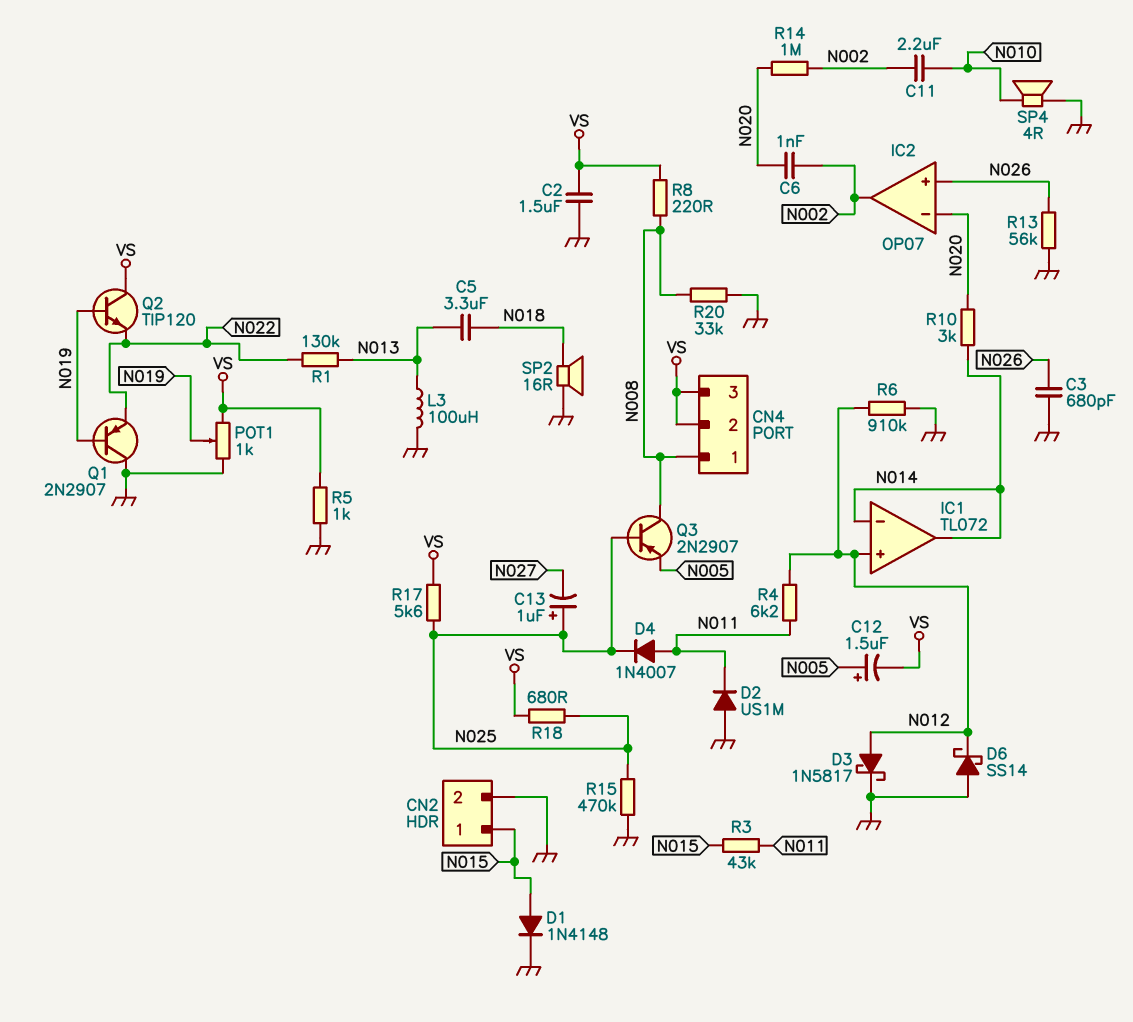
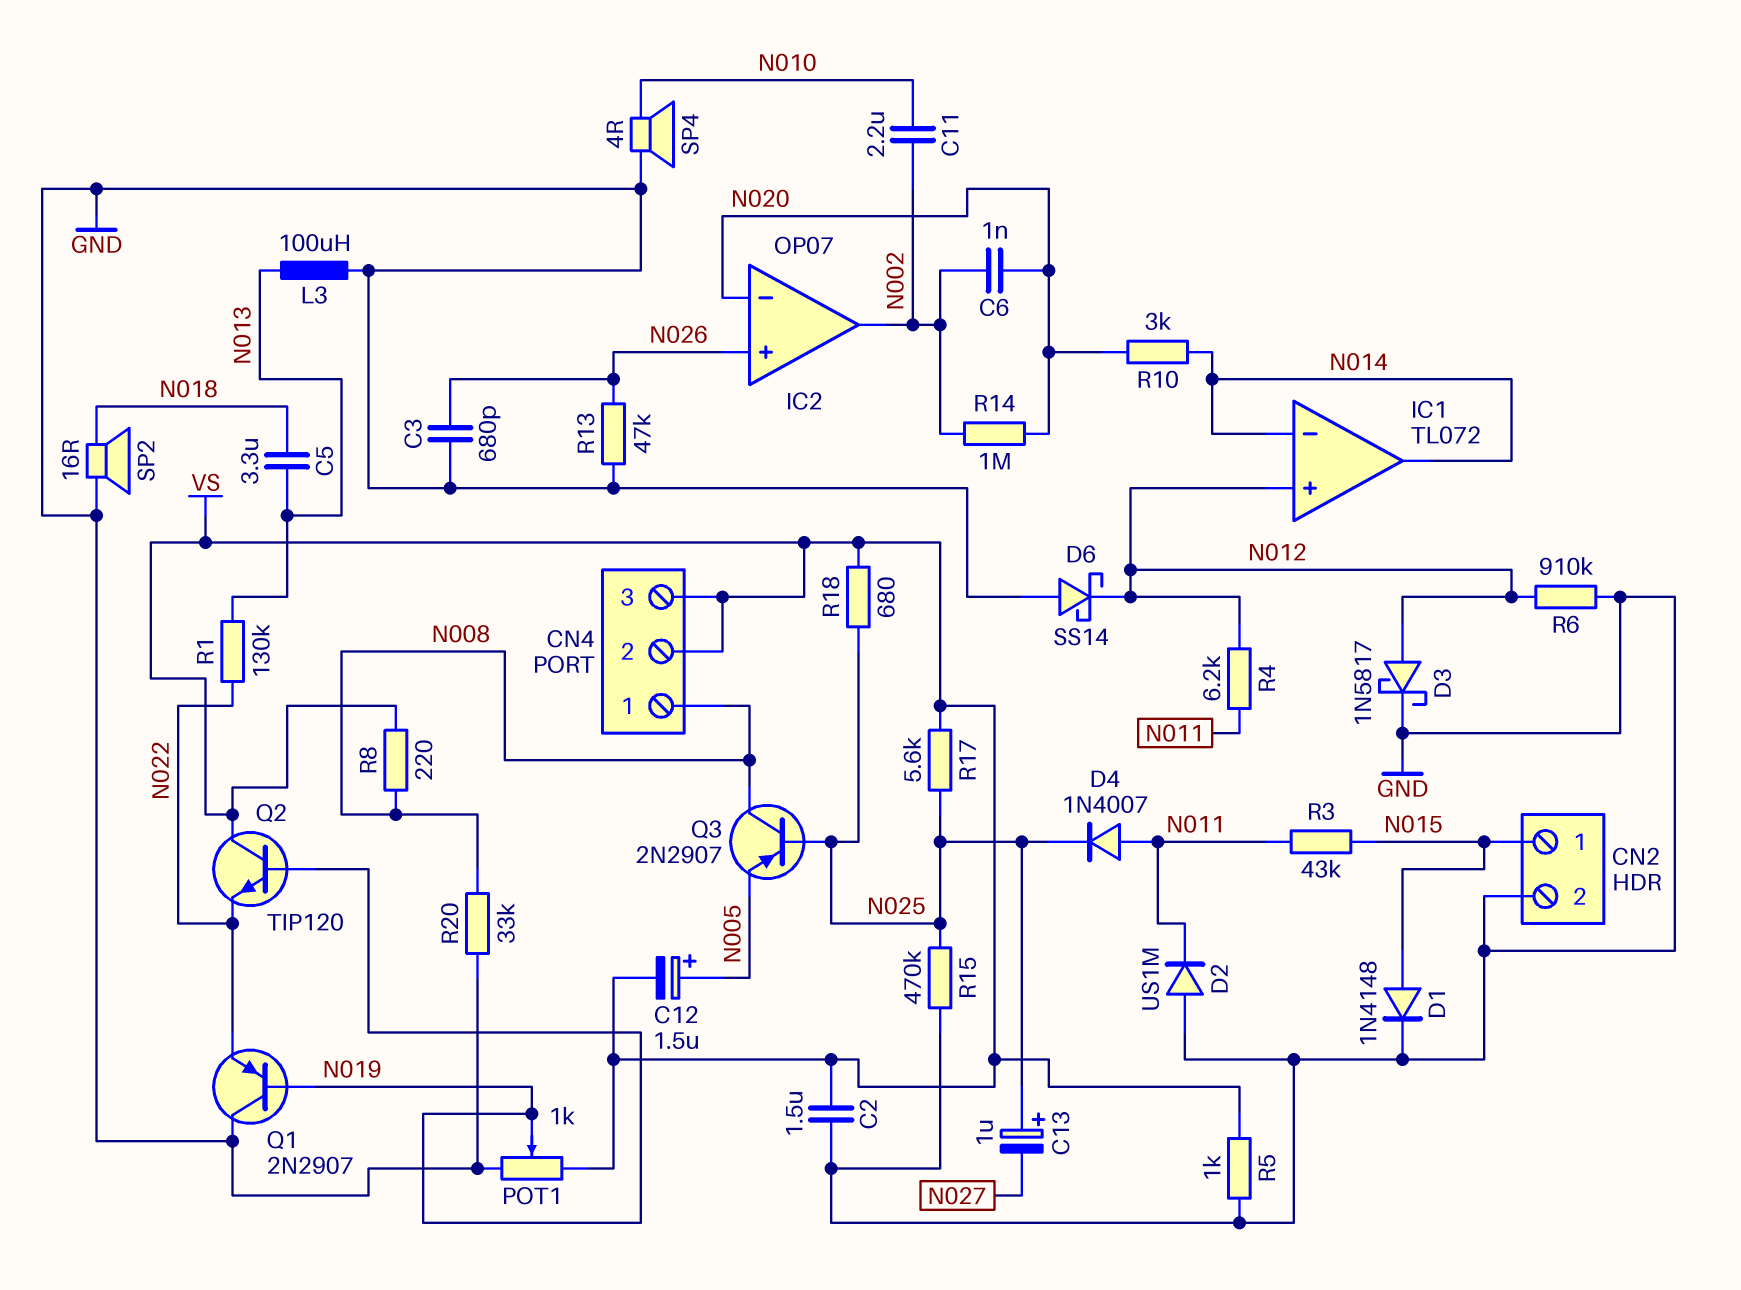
R13: 56k (GND, N026) -> 47k (GND, N026)

